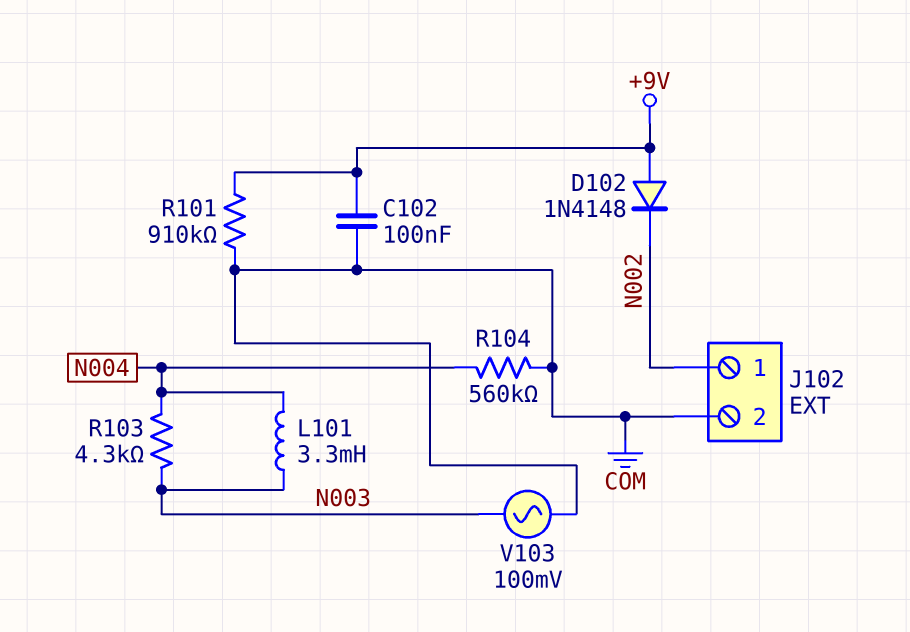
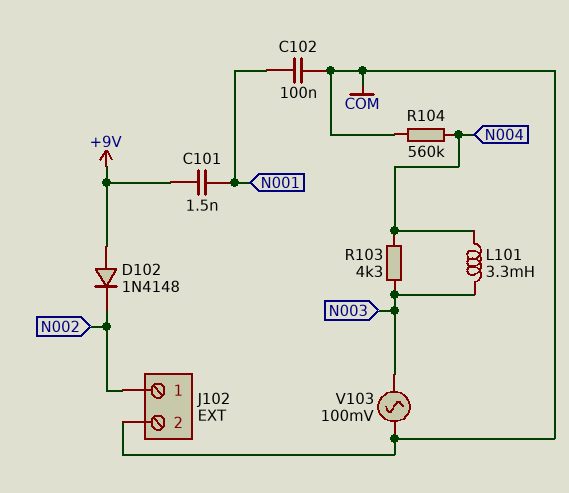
C101: none -> 1.5nF (+9V, N001)
C102: 100nF (+9V, COM) -> 100nF (COM, N001)
R101: 910k (+9V, COM) -> none

